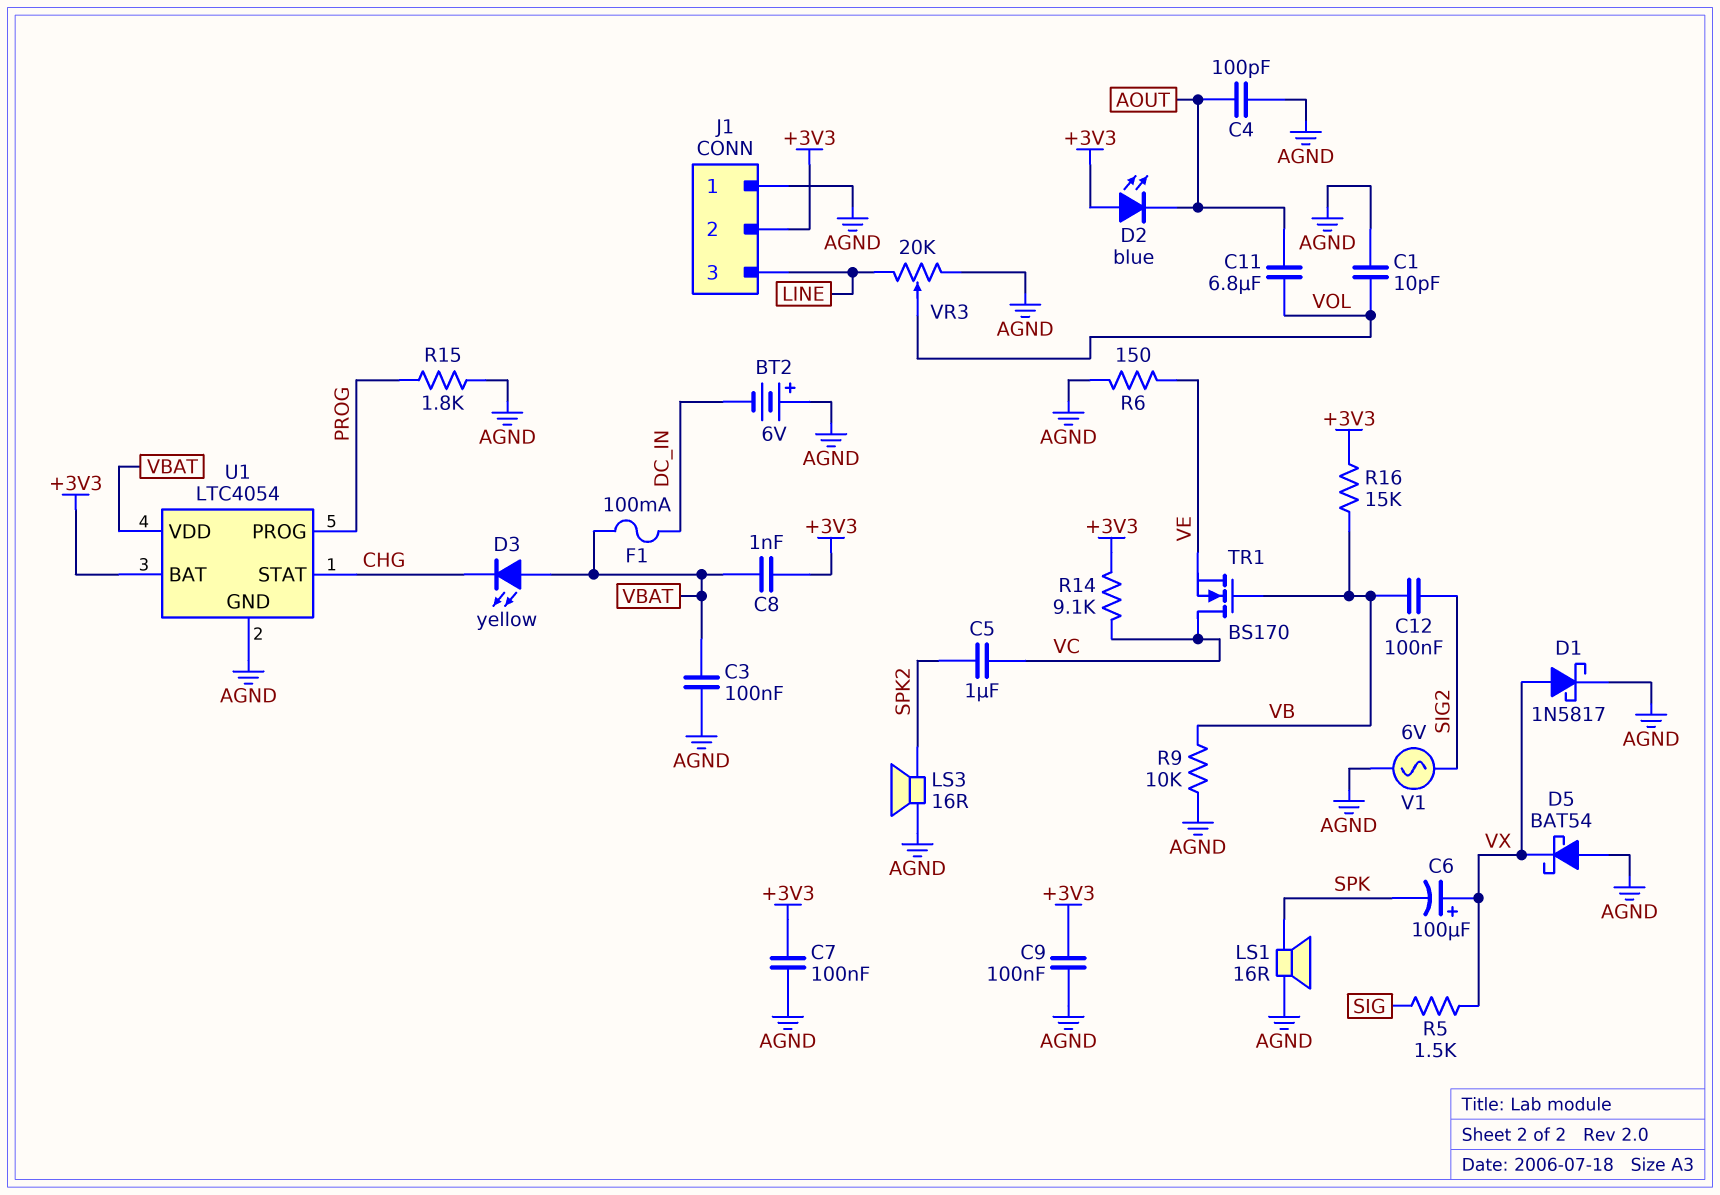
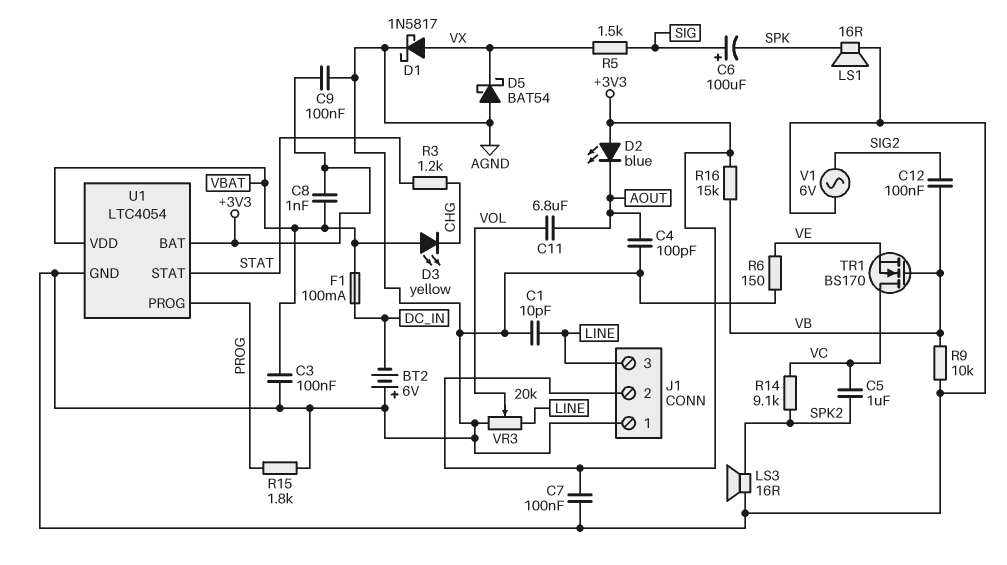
C1: 10pF (AGND, VOL) -> 10pF (AGND, LINE)
C6: 100uF (plus VX, minus SPK) -> 100uF (plus SIG, minus SPK)
R3: none -> 1.2k (CHG, STAT)
R14: 9.1k (+3V3, VC) -> 9.1k (SPK2, VC)
U1 pin STAT: CHG -> STAT

